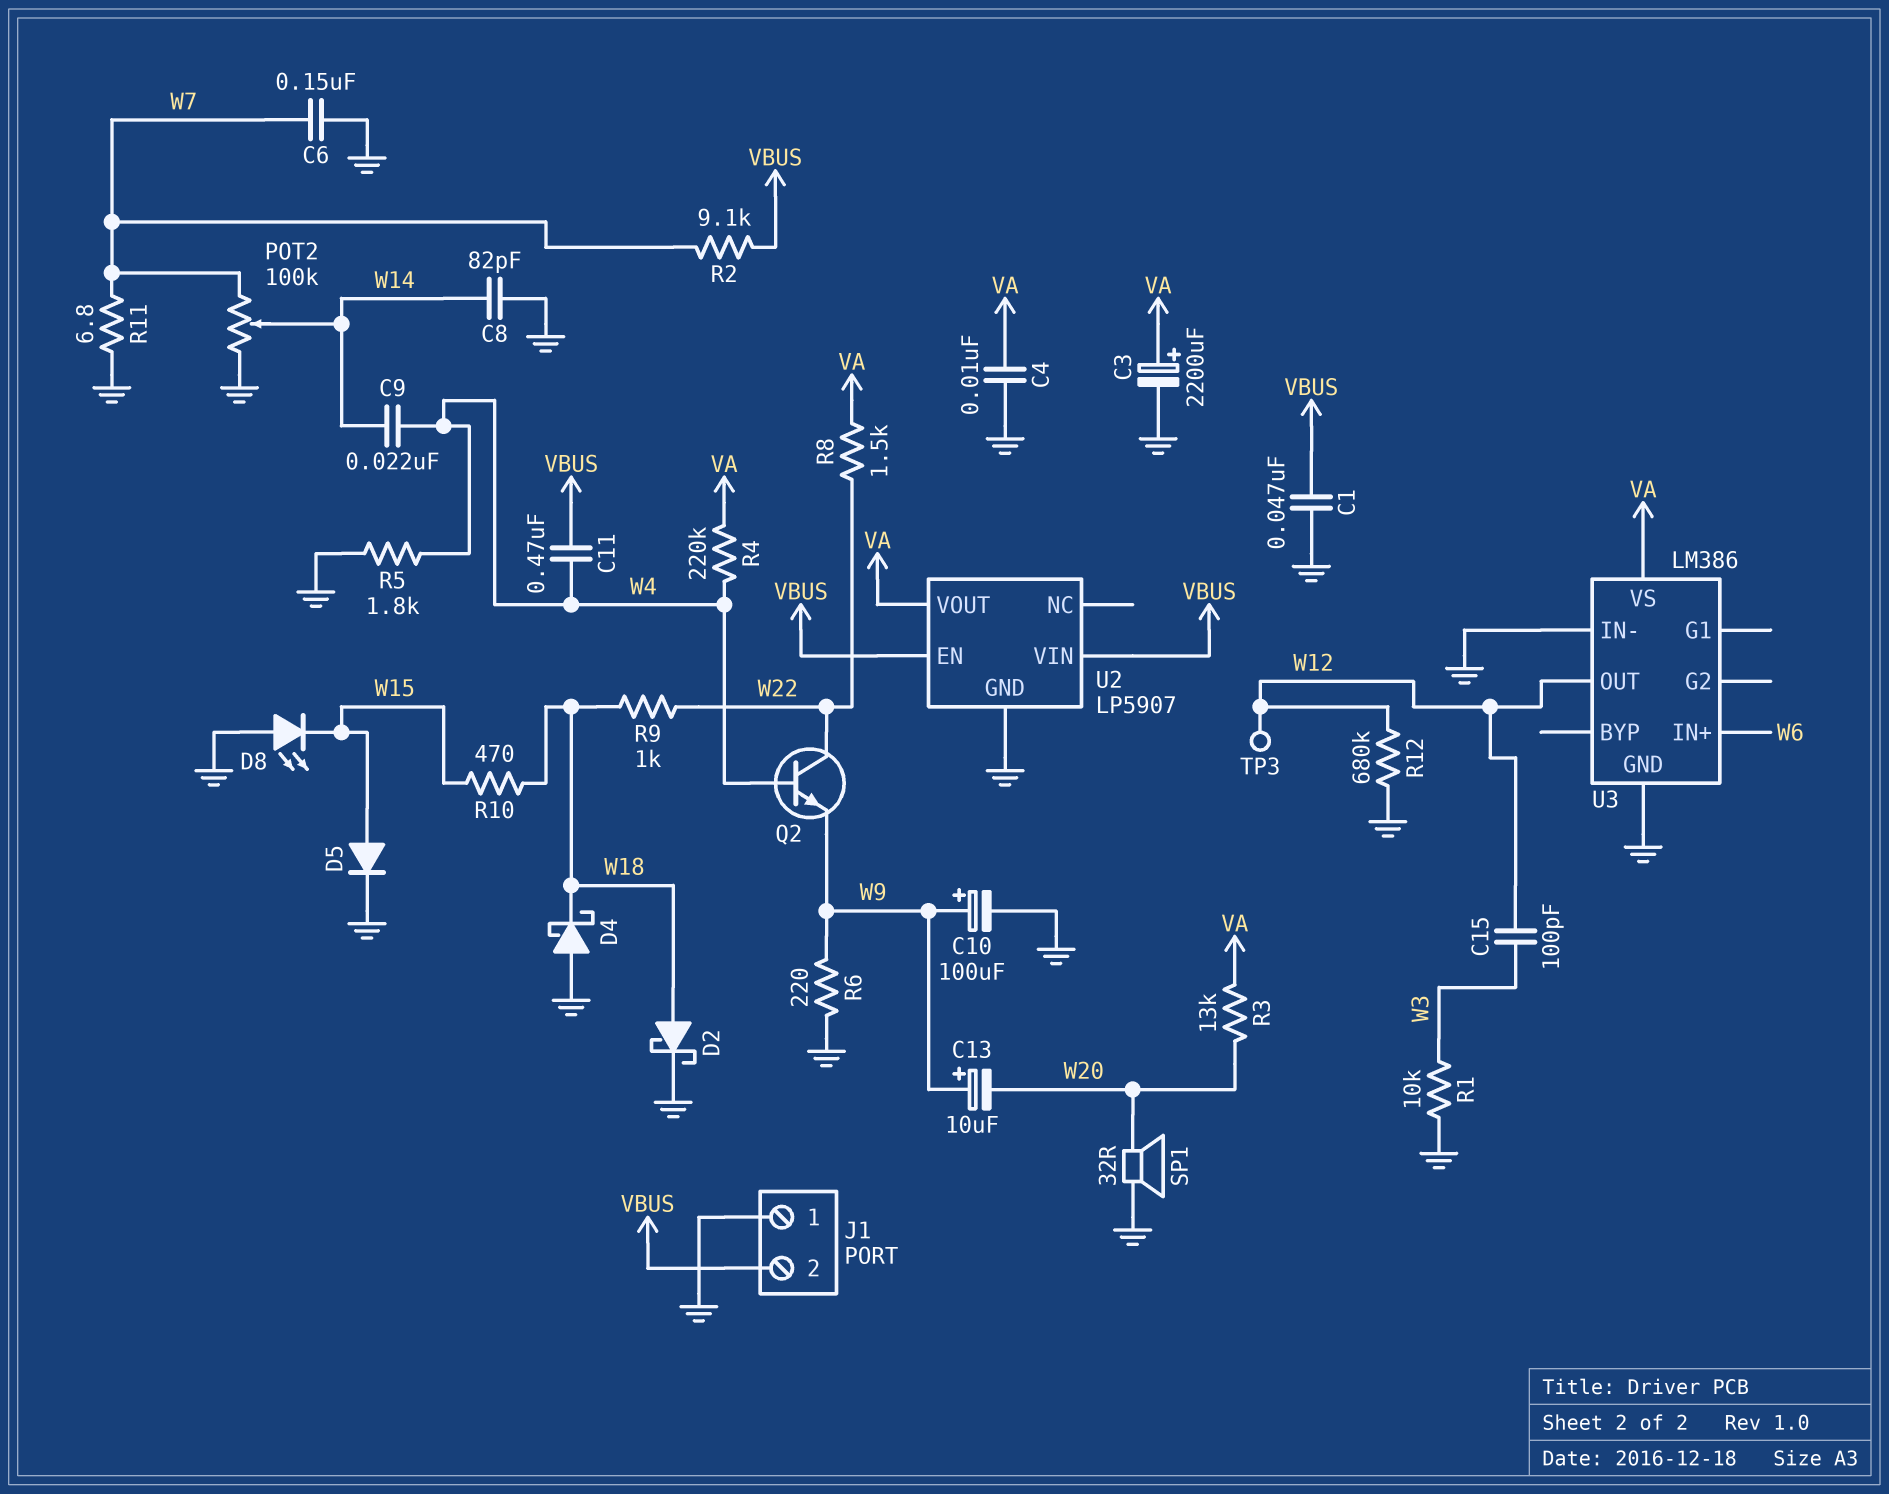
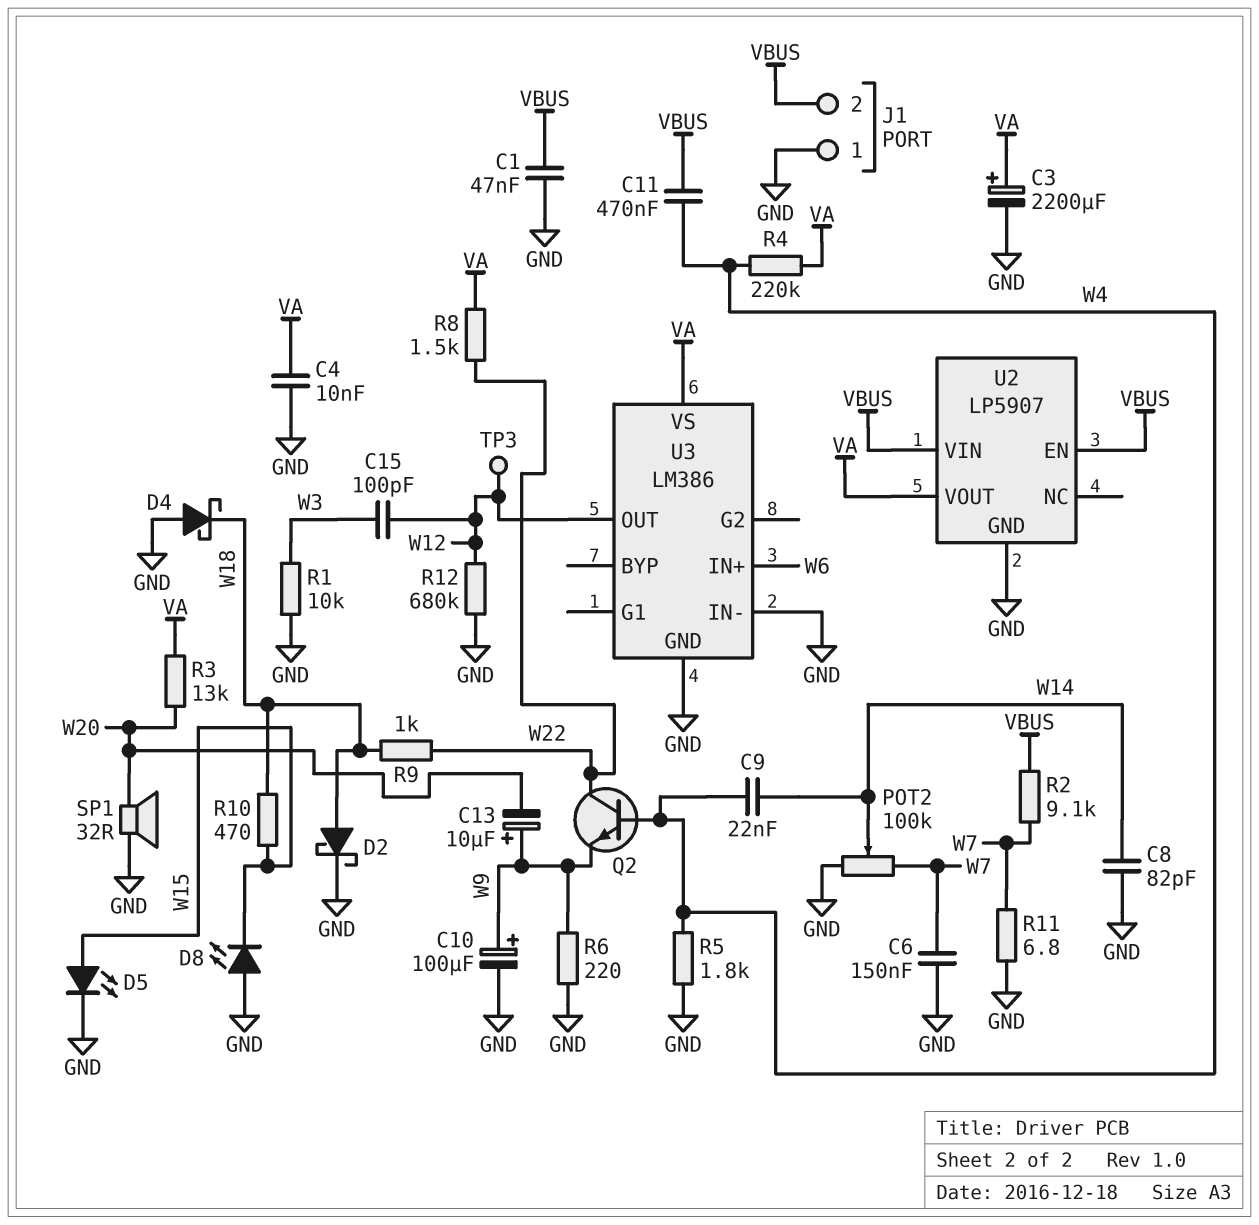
D5: diode (A W15, K GND) -> LED (A W15, K GND)

